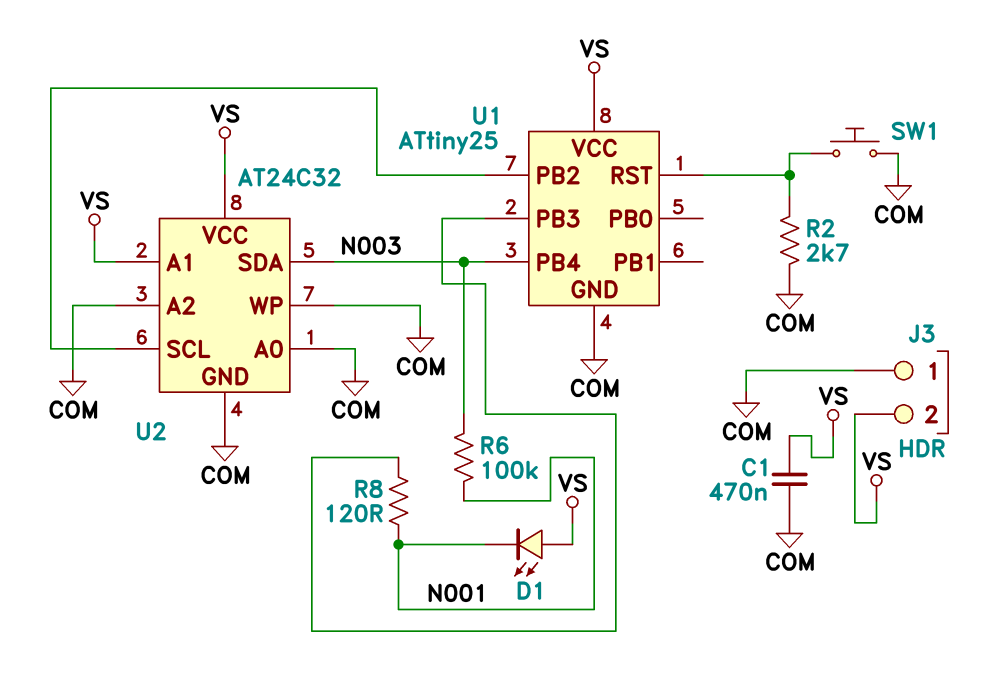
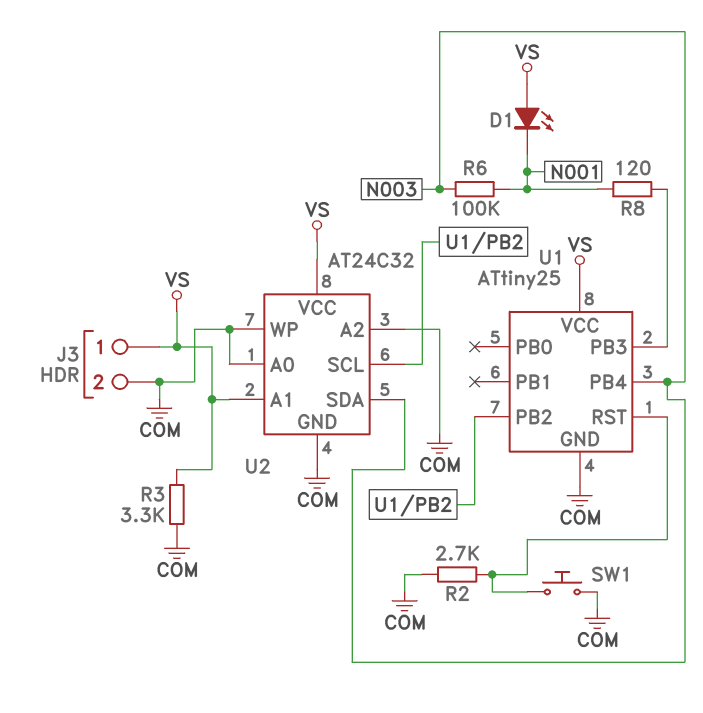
C1: 470nF (COM, VS) -> none
J3 pin 1: COM -> VS
J3 pin 2: VS -> COM
R3: none -> 3.3k (COM, VS)

